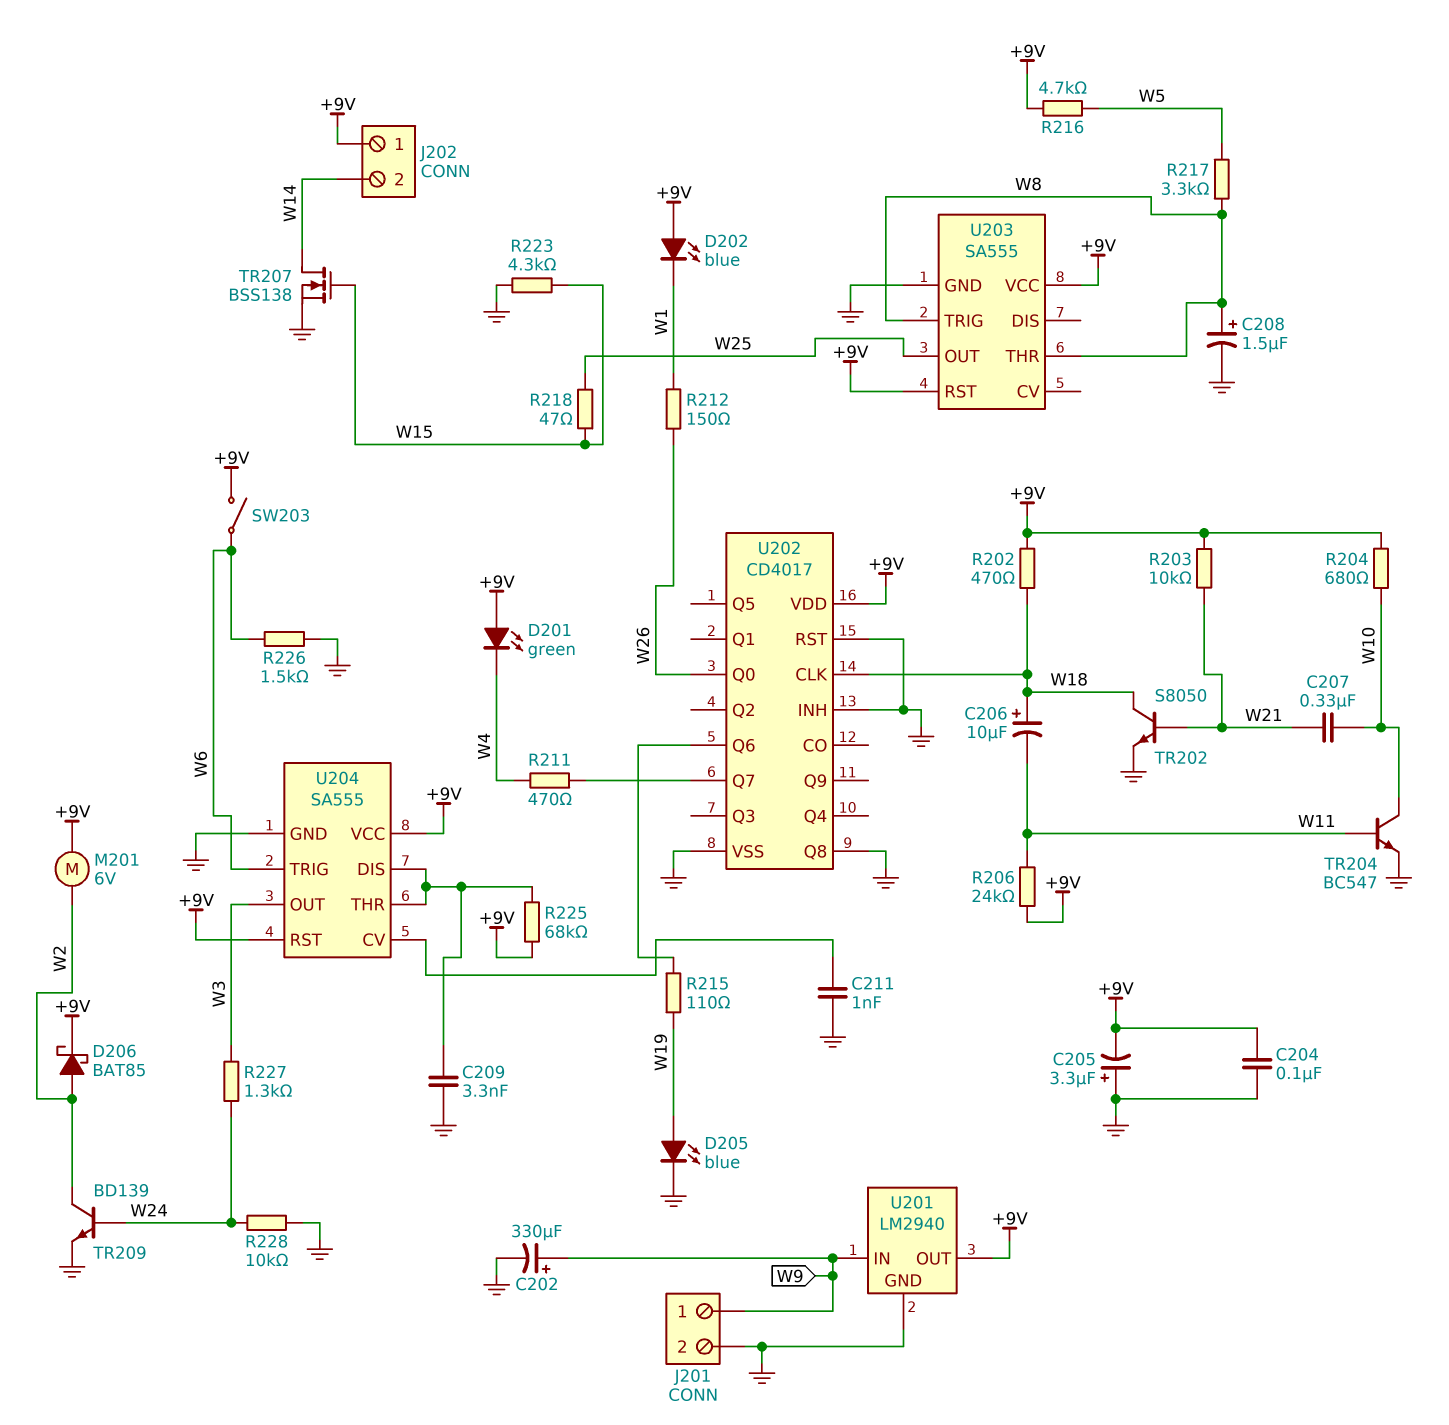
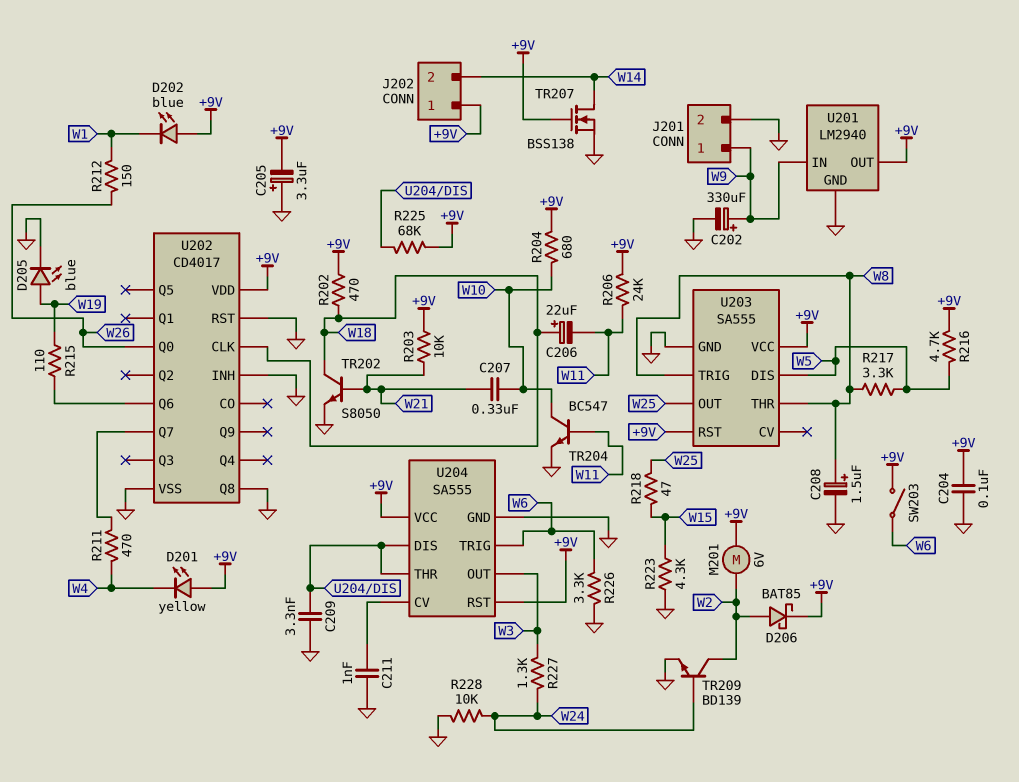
C206: 10uF (plus W18, minus W11) -> 22uF (plus W18, minus W11)
D201: LED green (A +9V, K W4) -> LED yellow (A +9V, K W4)
R226: 1.5k (GND, W6) -> 3.3k (GND, W6)
TR207: NMOS BSS138 (G W15, D W14, S GND) -> NMOS BSS138 (G +9V, D W14, S GND)
U203 pin DIS: none -> W5

